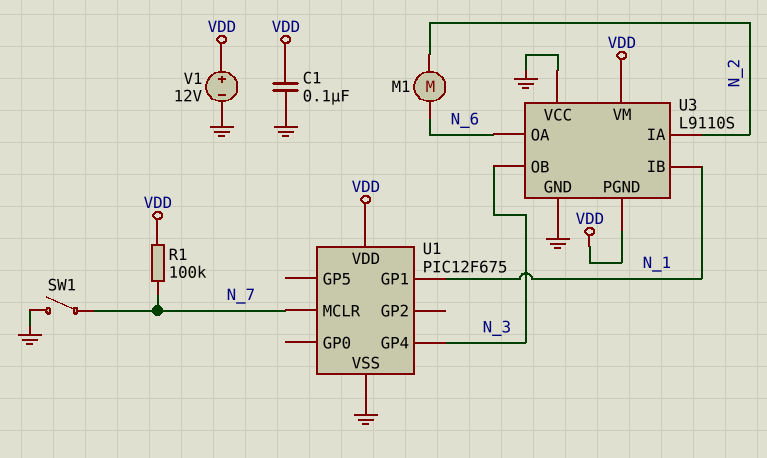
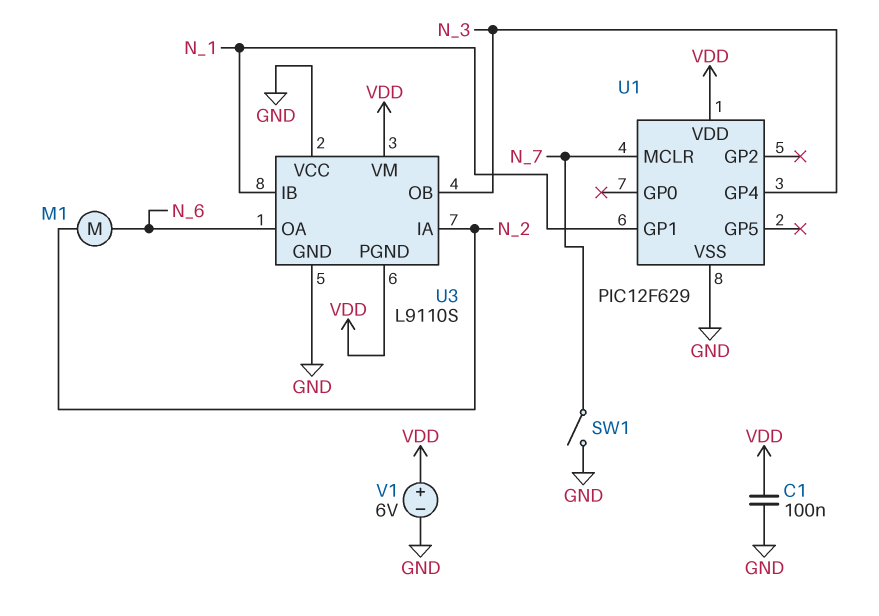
R1: 100k (N_7, VDD) -> none
U1: PIC12F675 -> PIC12F629
V1: 12V (plus VDD, minus GND) -> 6V (plus VDD, minus GND)

